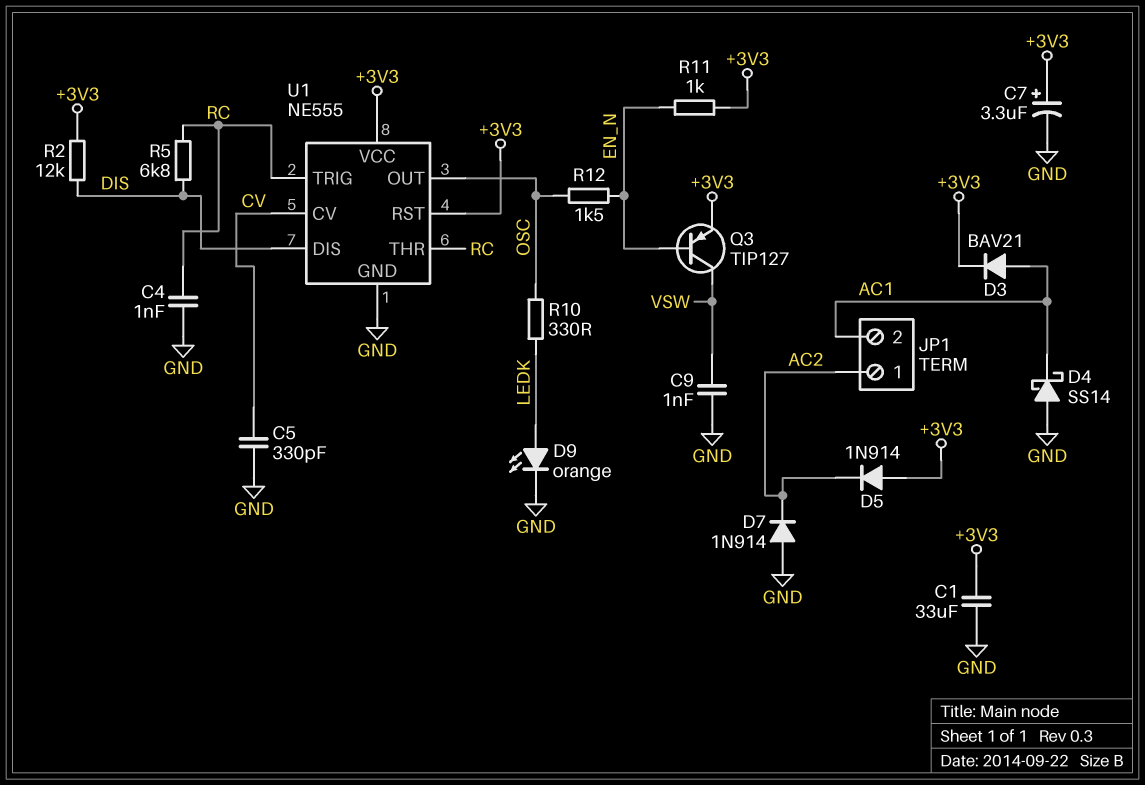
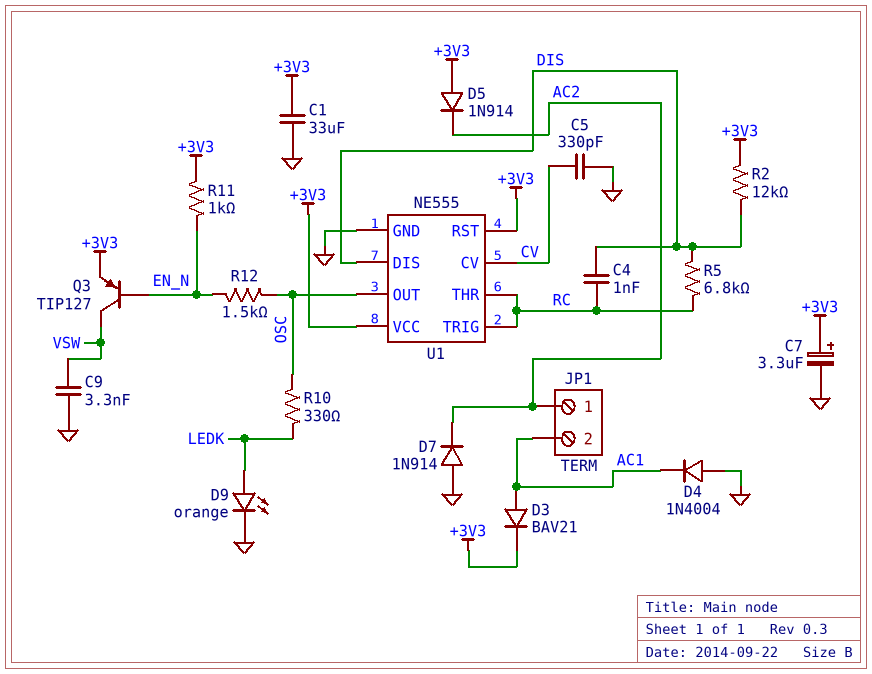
C4: 1nF (GND, RC) -> 1nF (DIS, RC)
C9: 1nF (GND, VSW) -> 3.3nF (GND, VSW)
D4: schottky SS14 (A GND, K AC1) -> diode 1N4004 (A GND, K AC1)

